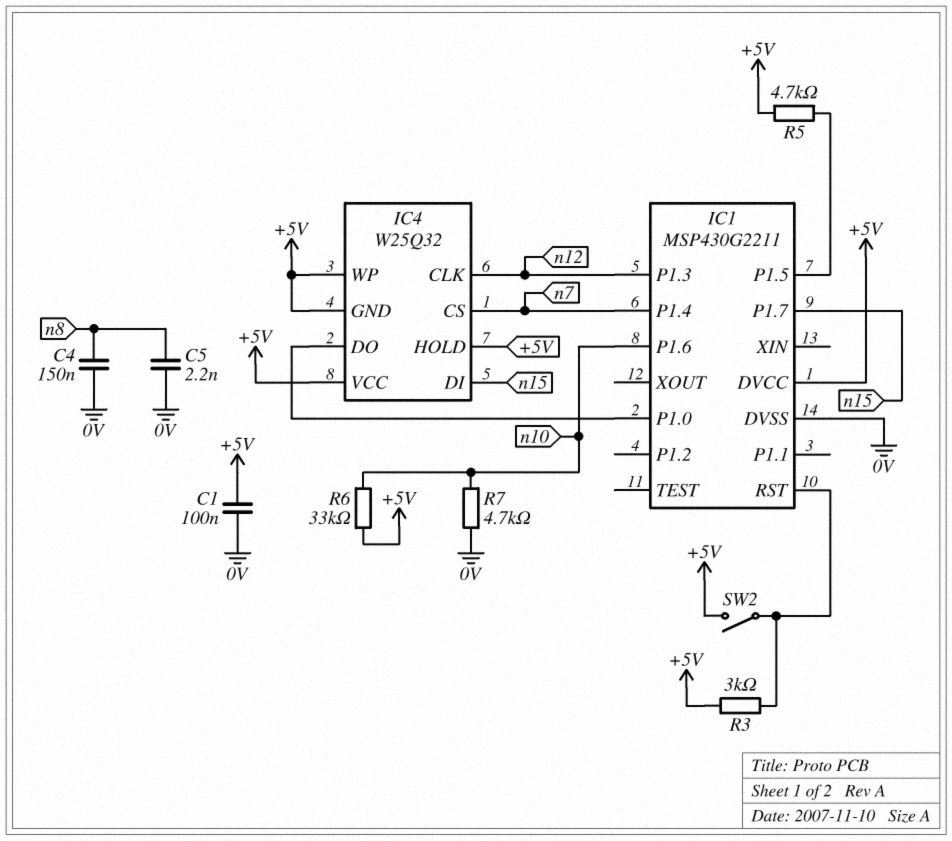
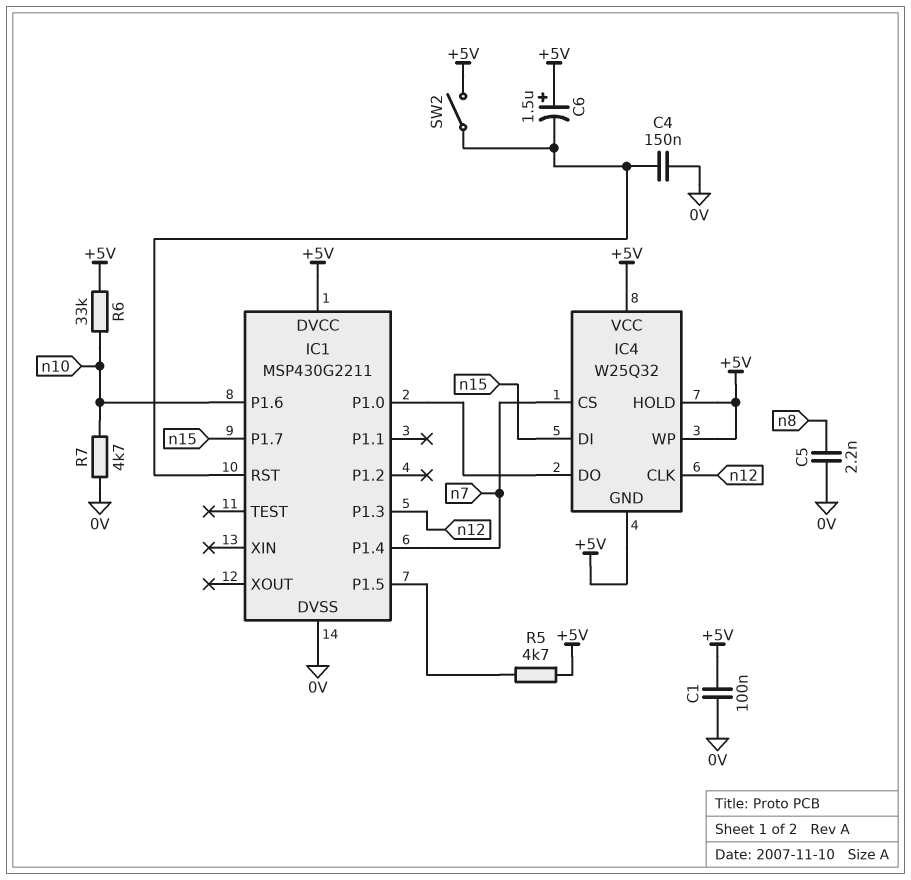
C4: 150nF (0V, n8) -> 150nF (0V, IC1/RST)
C6: none -> 1.5uF (plus +5V, minus IC1/RST)
R3: 3k (+5V, IC1/RST) -> none

